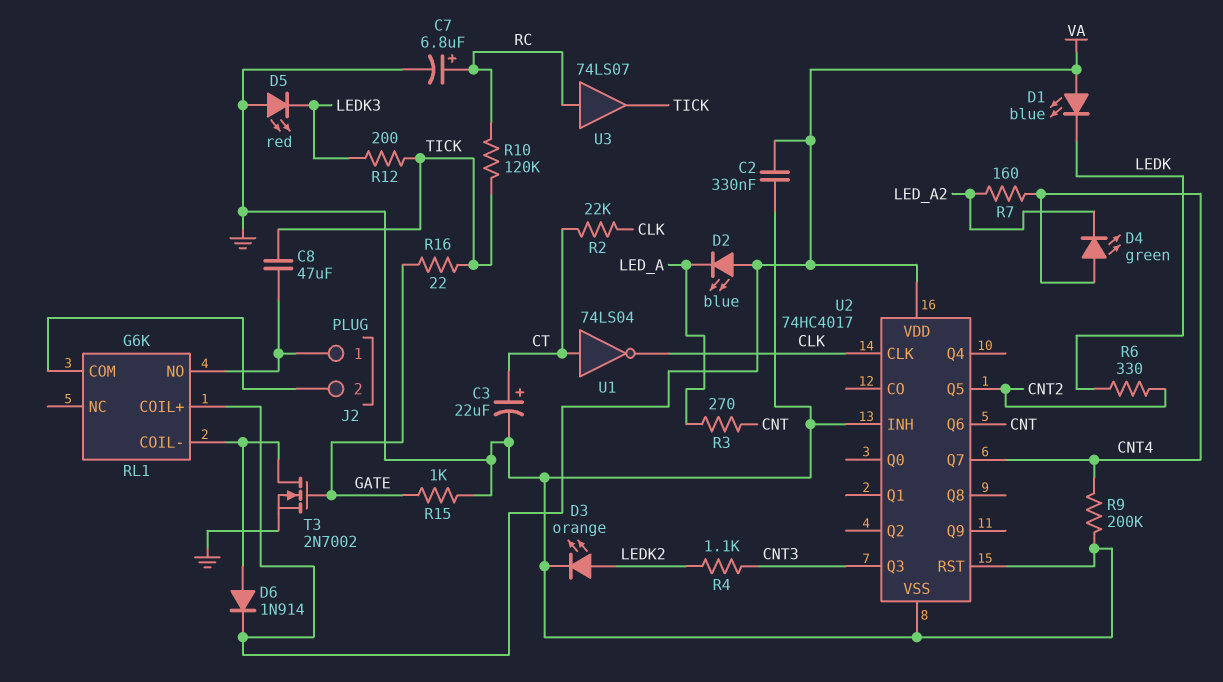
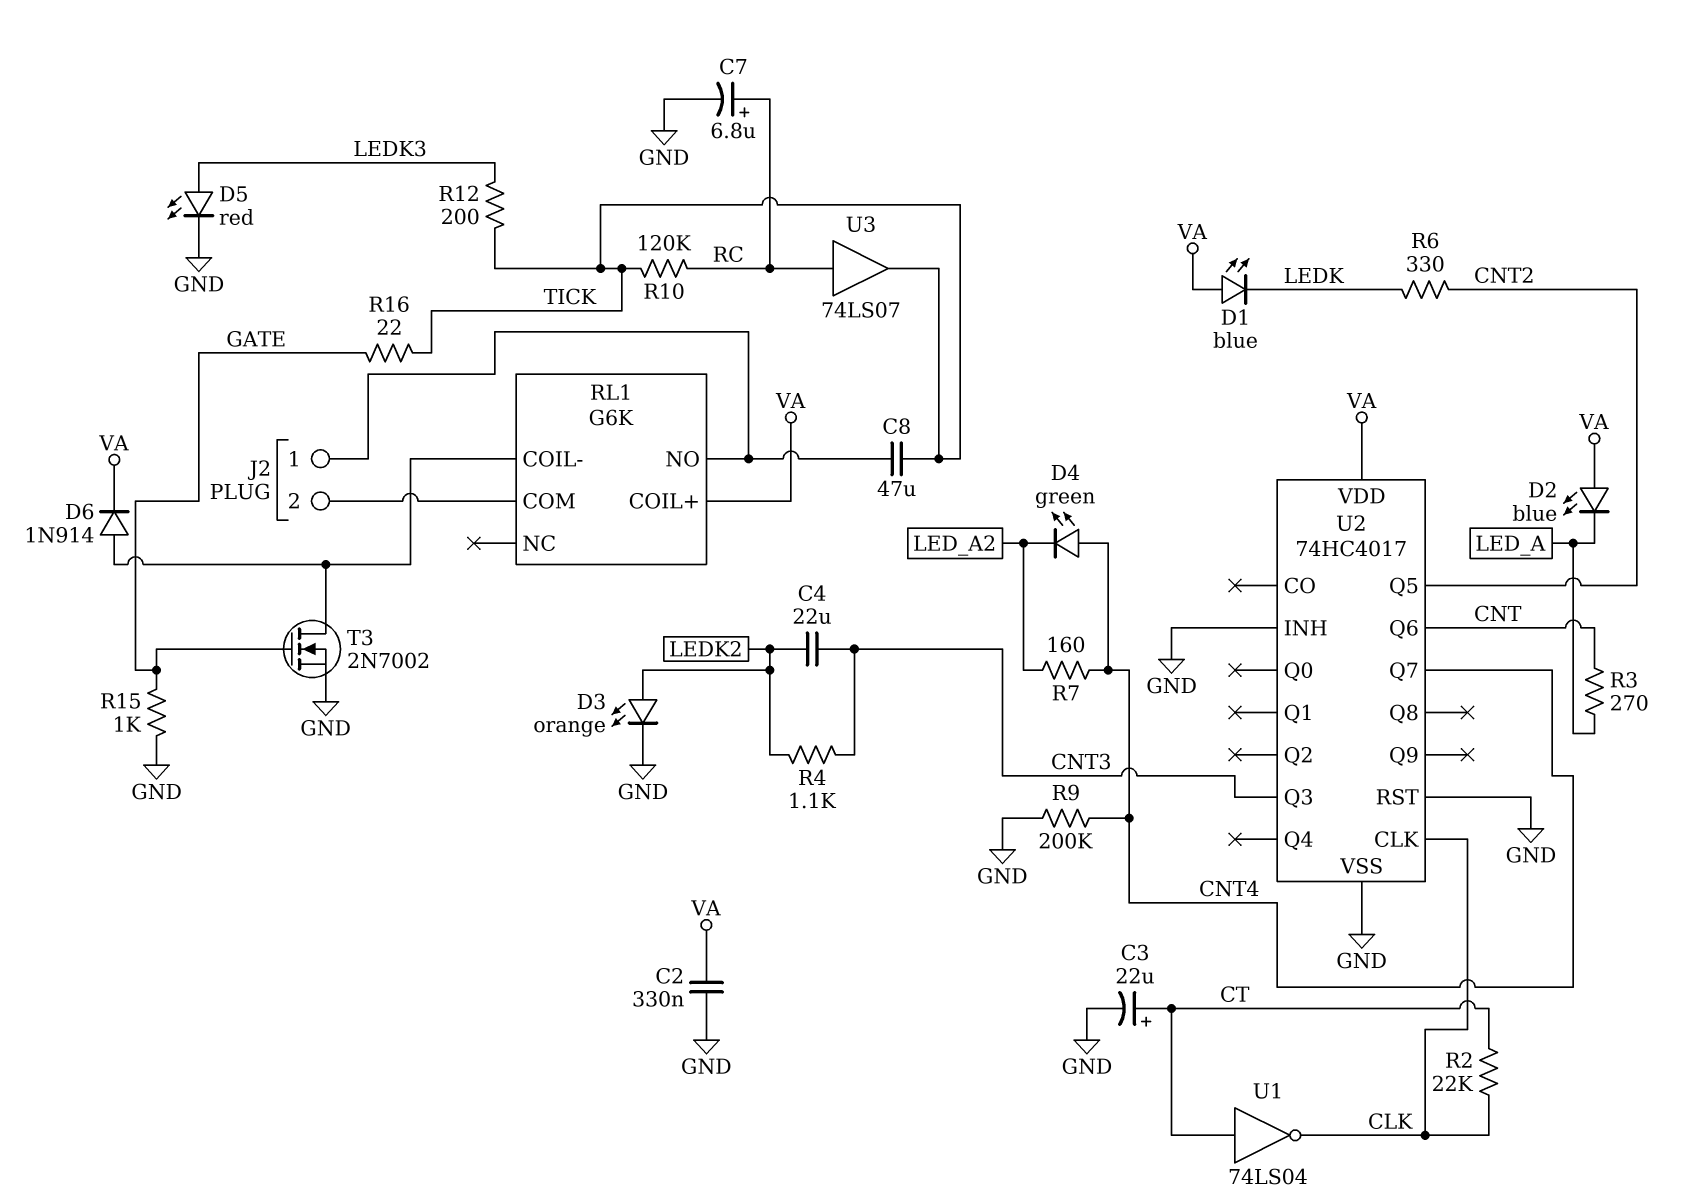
C4: none -> 22uF (CNT3, LEDK2)
D5: LED red (A GND, K LEDK3) -> LED red (A LEDK3, K GND)

